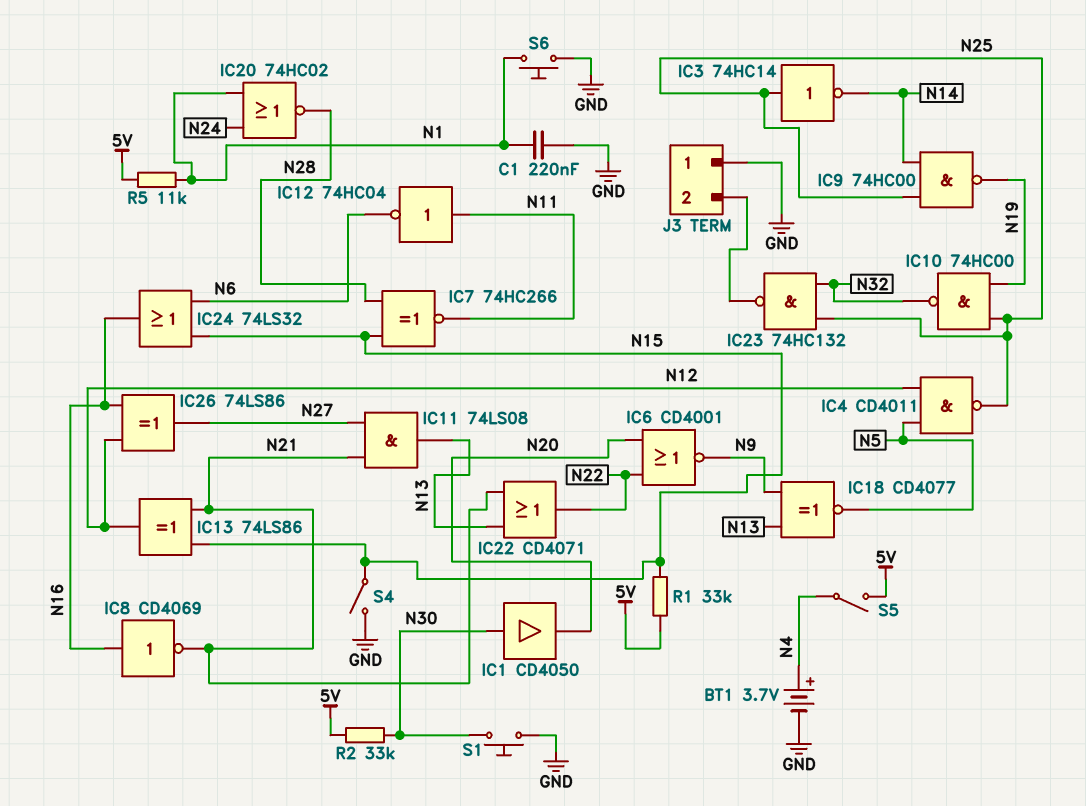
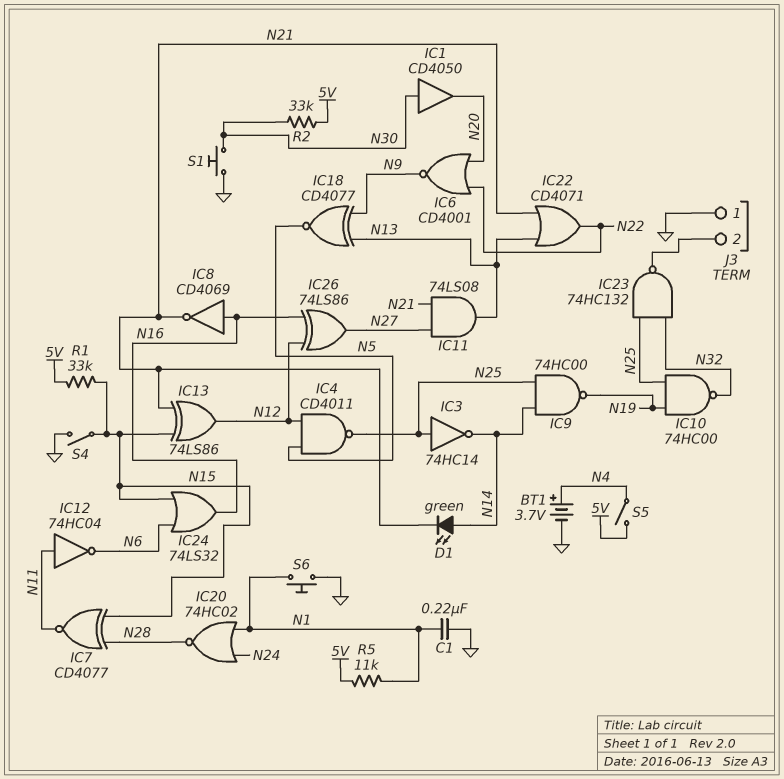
D1: none -> LED green (A N14, K N21)
IC7: XNOR 74HC266 (in N15, in N28, out N11) -> XNOR CD4077 (in N15, in N28, out N11)

